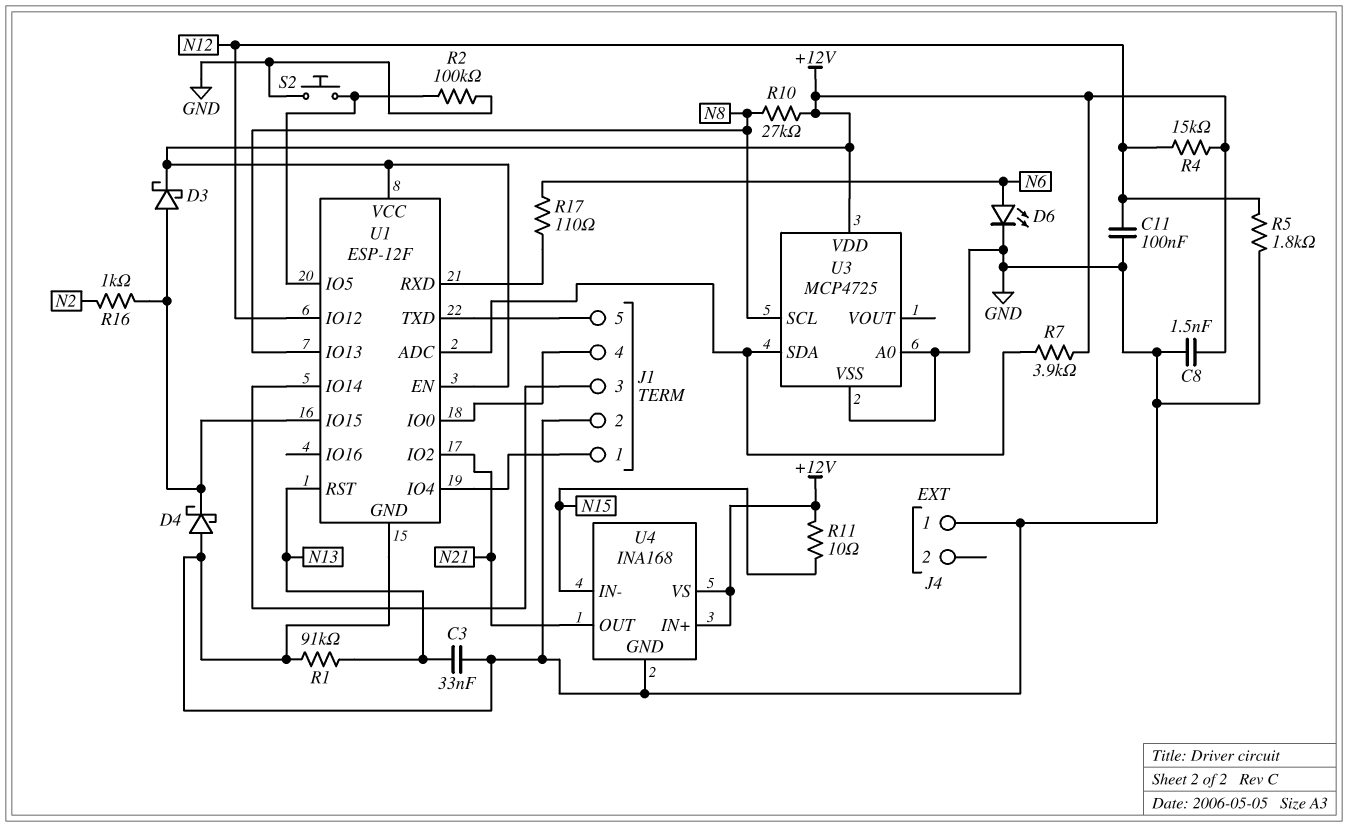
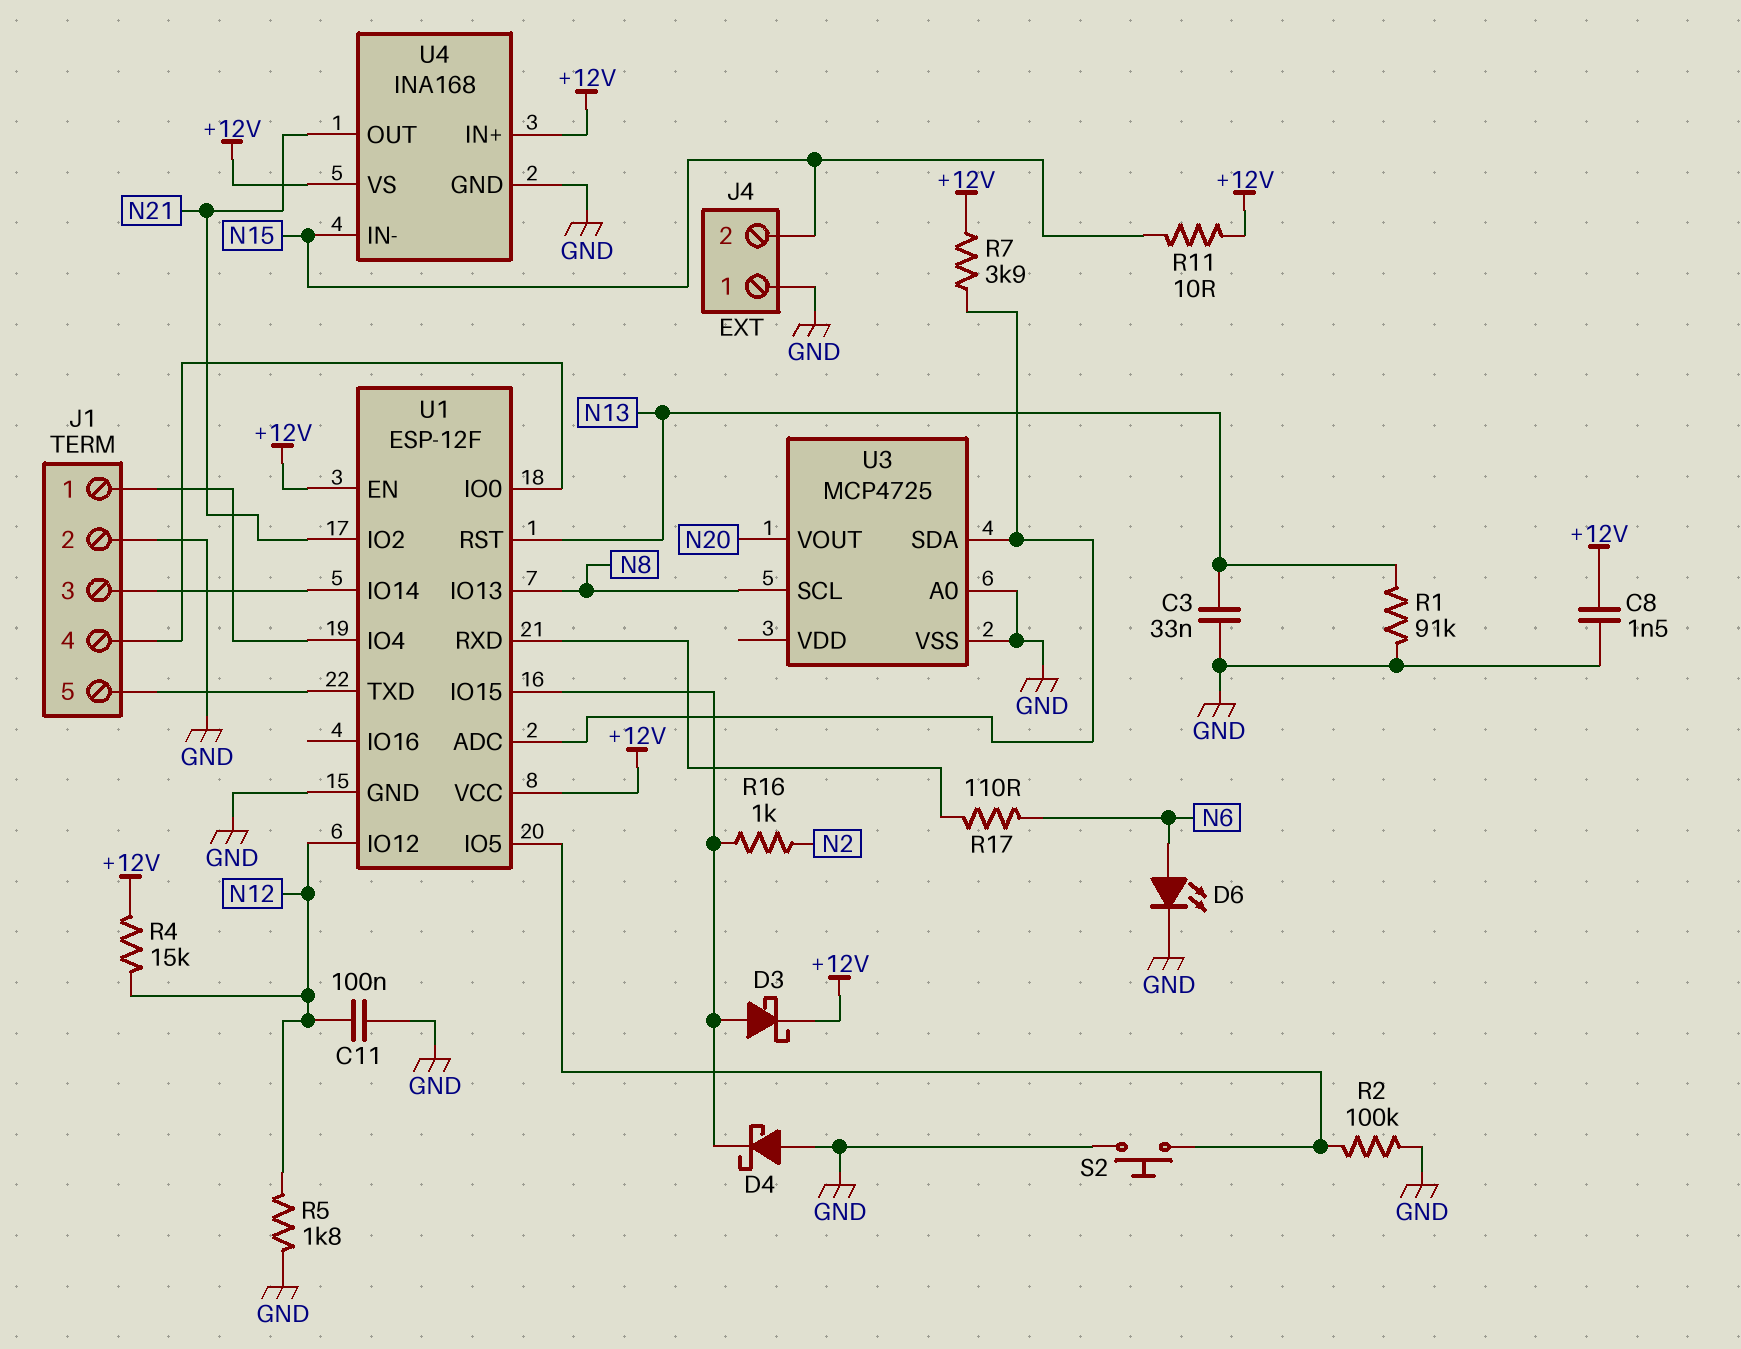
J4 pin 2: none -> N15
R10: 27k (+12V, N8) -> none
U3 pin VDD: +12V -> none
U3 pin VOUT: none -> N20

